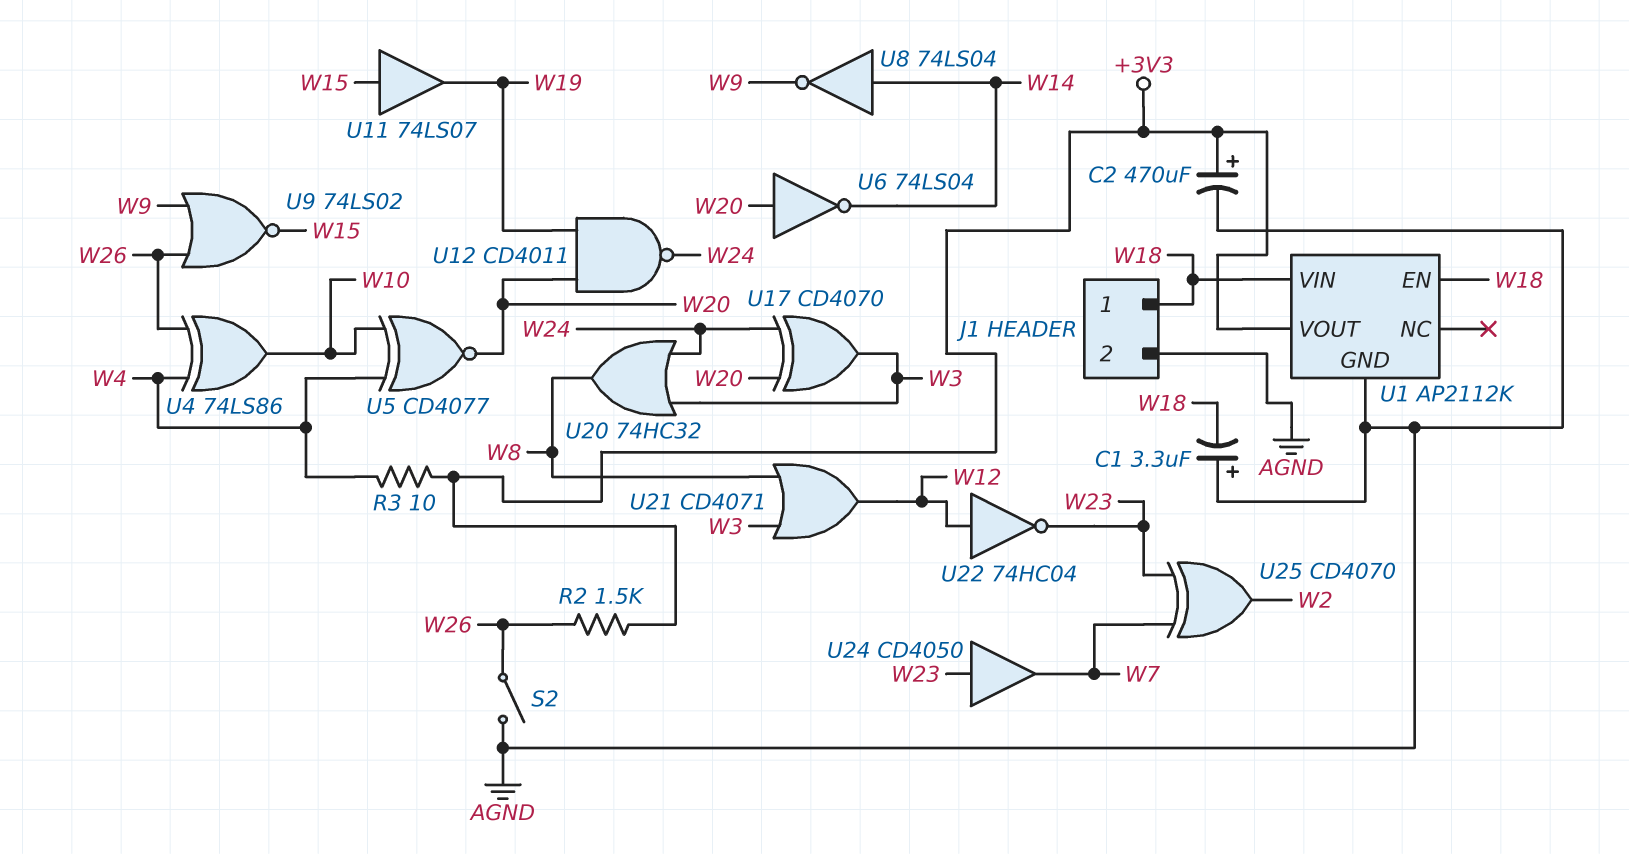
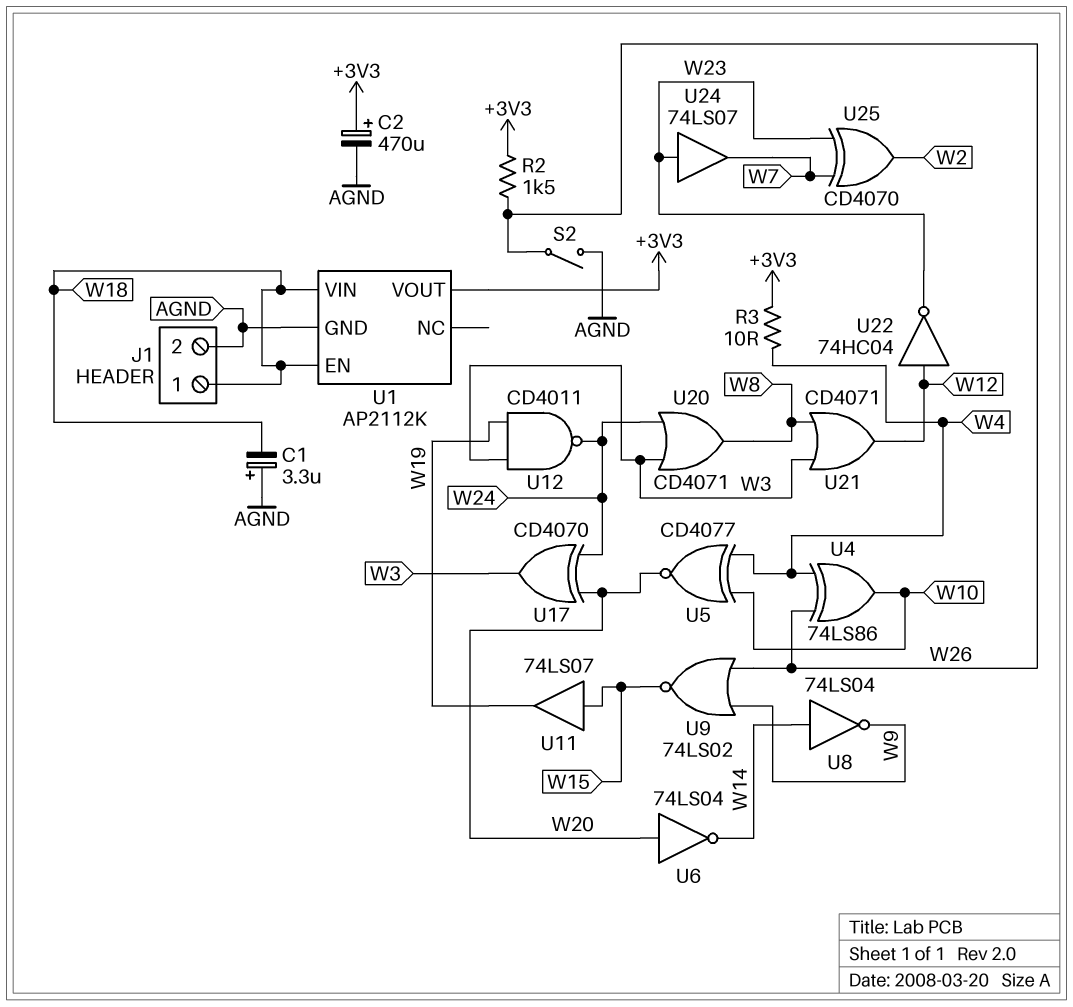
U12: NAND CD4011 (in W19, in W20, out W24) -> NAND CD4011 (in W3, in W19, out W24)
U20: OR 74HC32 (in W3, in W24, out W8) -> OR CD4071 (in W3, in W24, out W8)
U24: buffer CD4050 (in W23, out W7) -> buffer 74LS07 (in W23, out W7)

